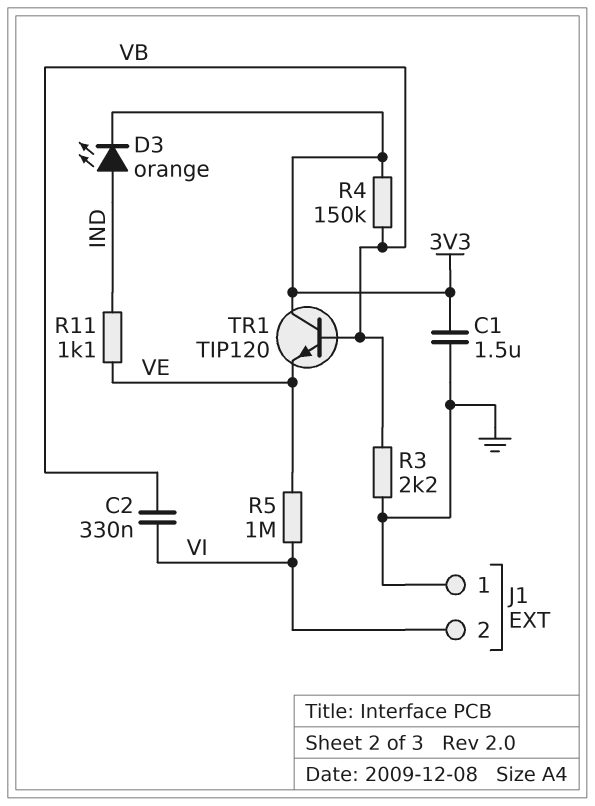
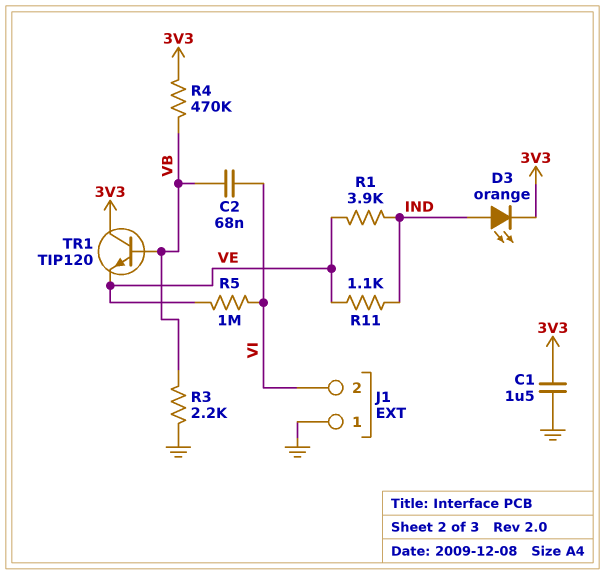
C2: 330nF (VB, VI) -> 68nF (VB, VI)
R1: none -> 3.9k (IND, VE)
R4: 150k (3V3, VB) -> 470k (3V3, VB)

